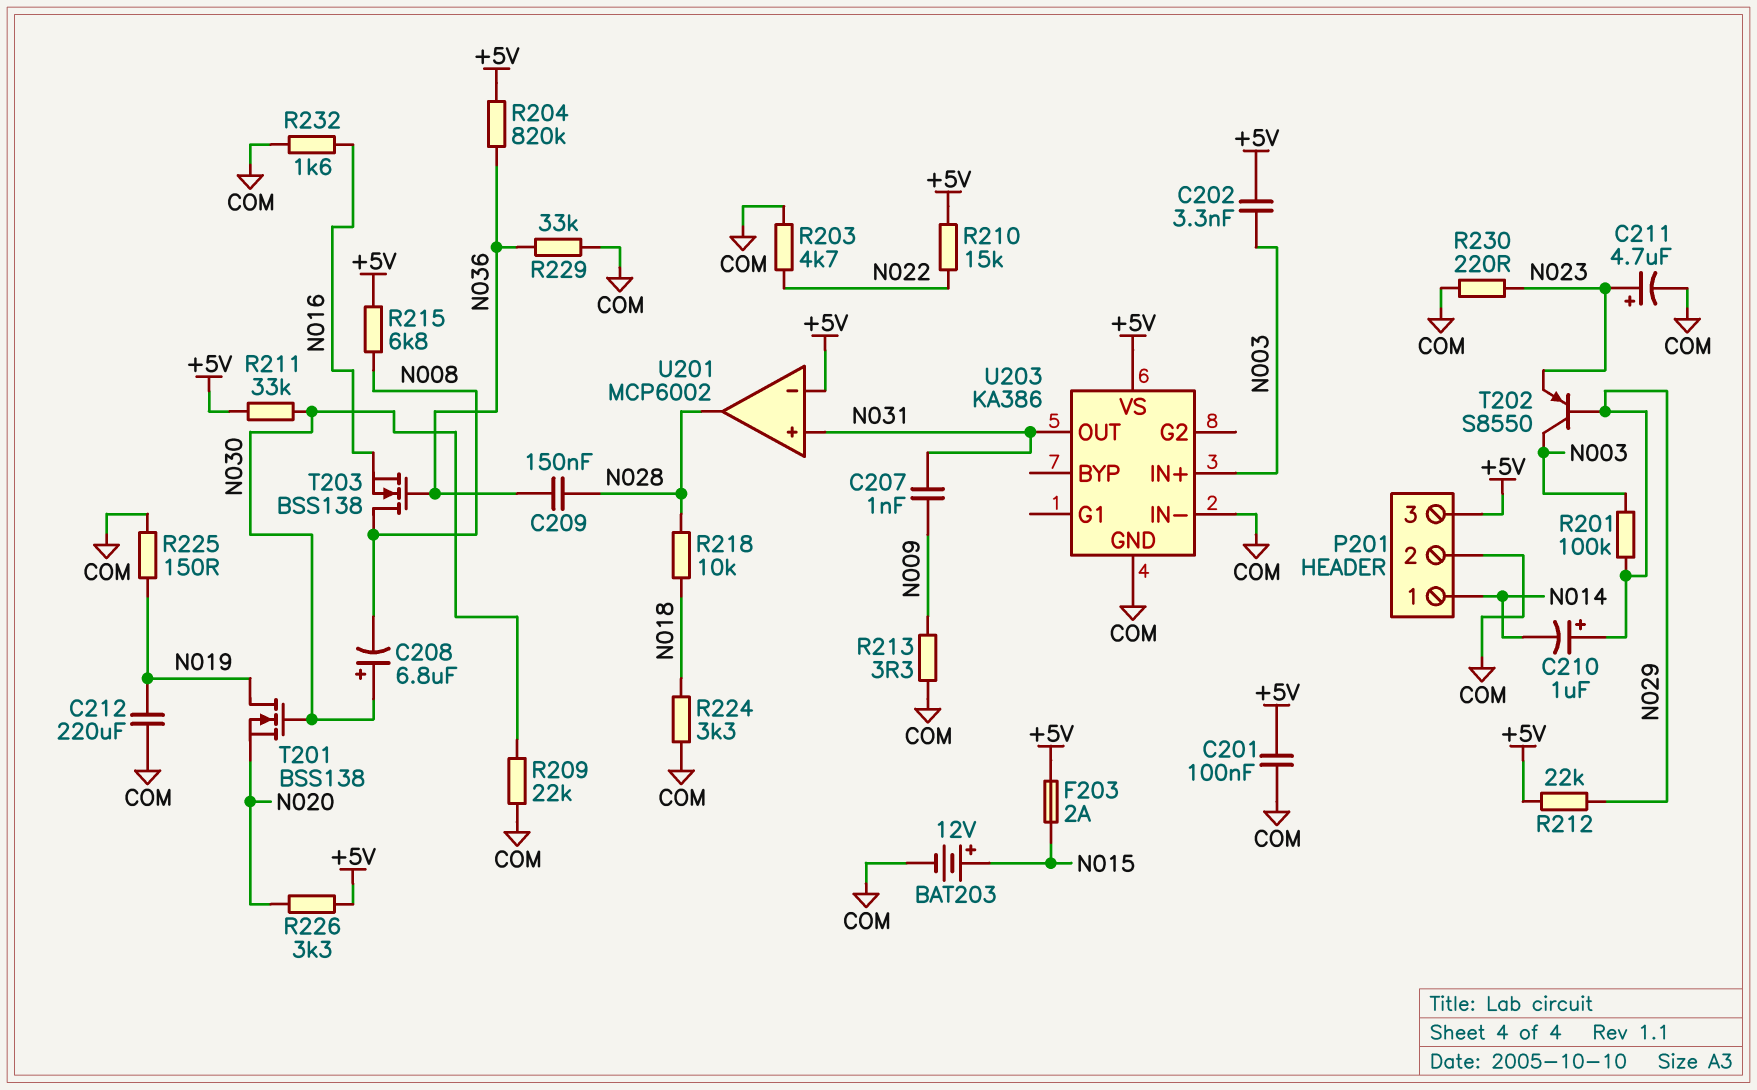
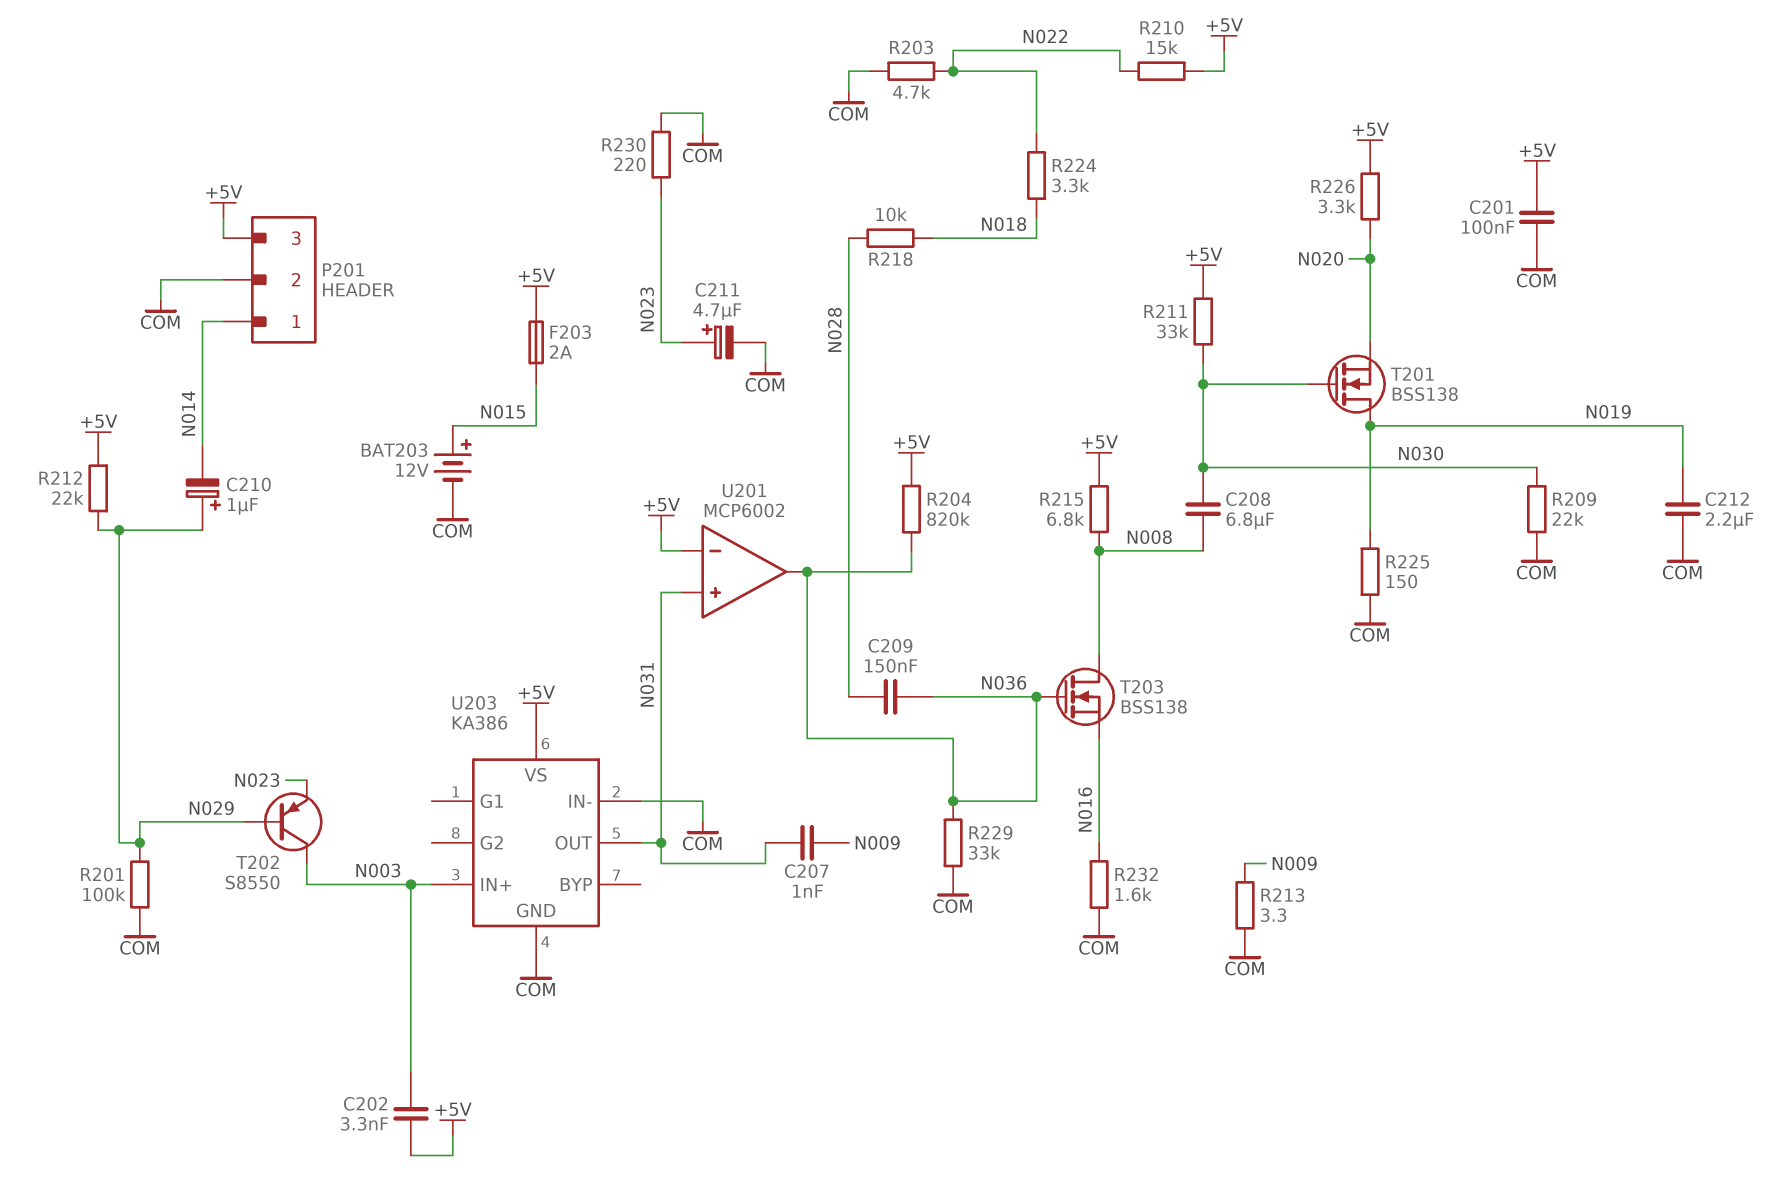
C208: 6.8uF (plus N030, minus N008) -> 6.8uF (N008, N030)
C212: 220uF (COM, N019) -> 2.2uF (COM, N019)
R201: 100k (N003, N029) -> 100k (COM, N029)
R224: 3.3k (COM, N018) -> 3.3k (N018, N022)
U201 pin out: N028 -> N036

